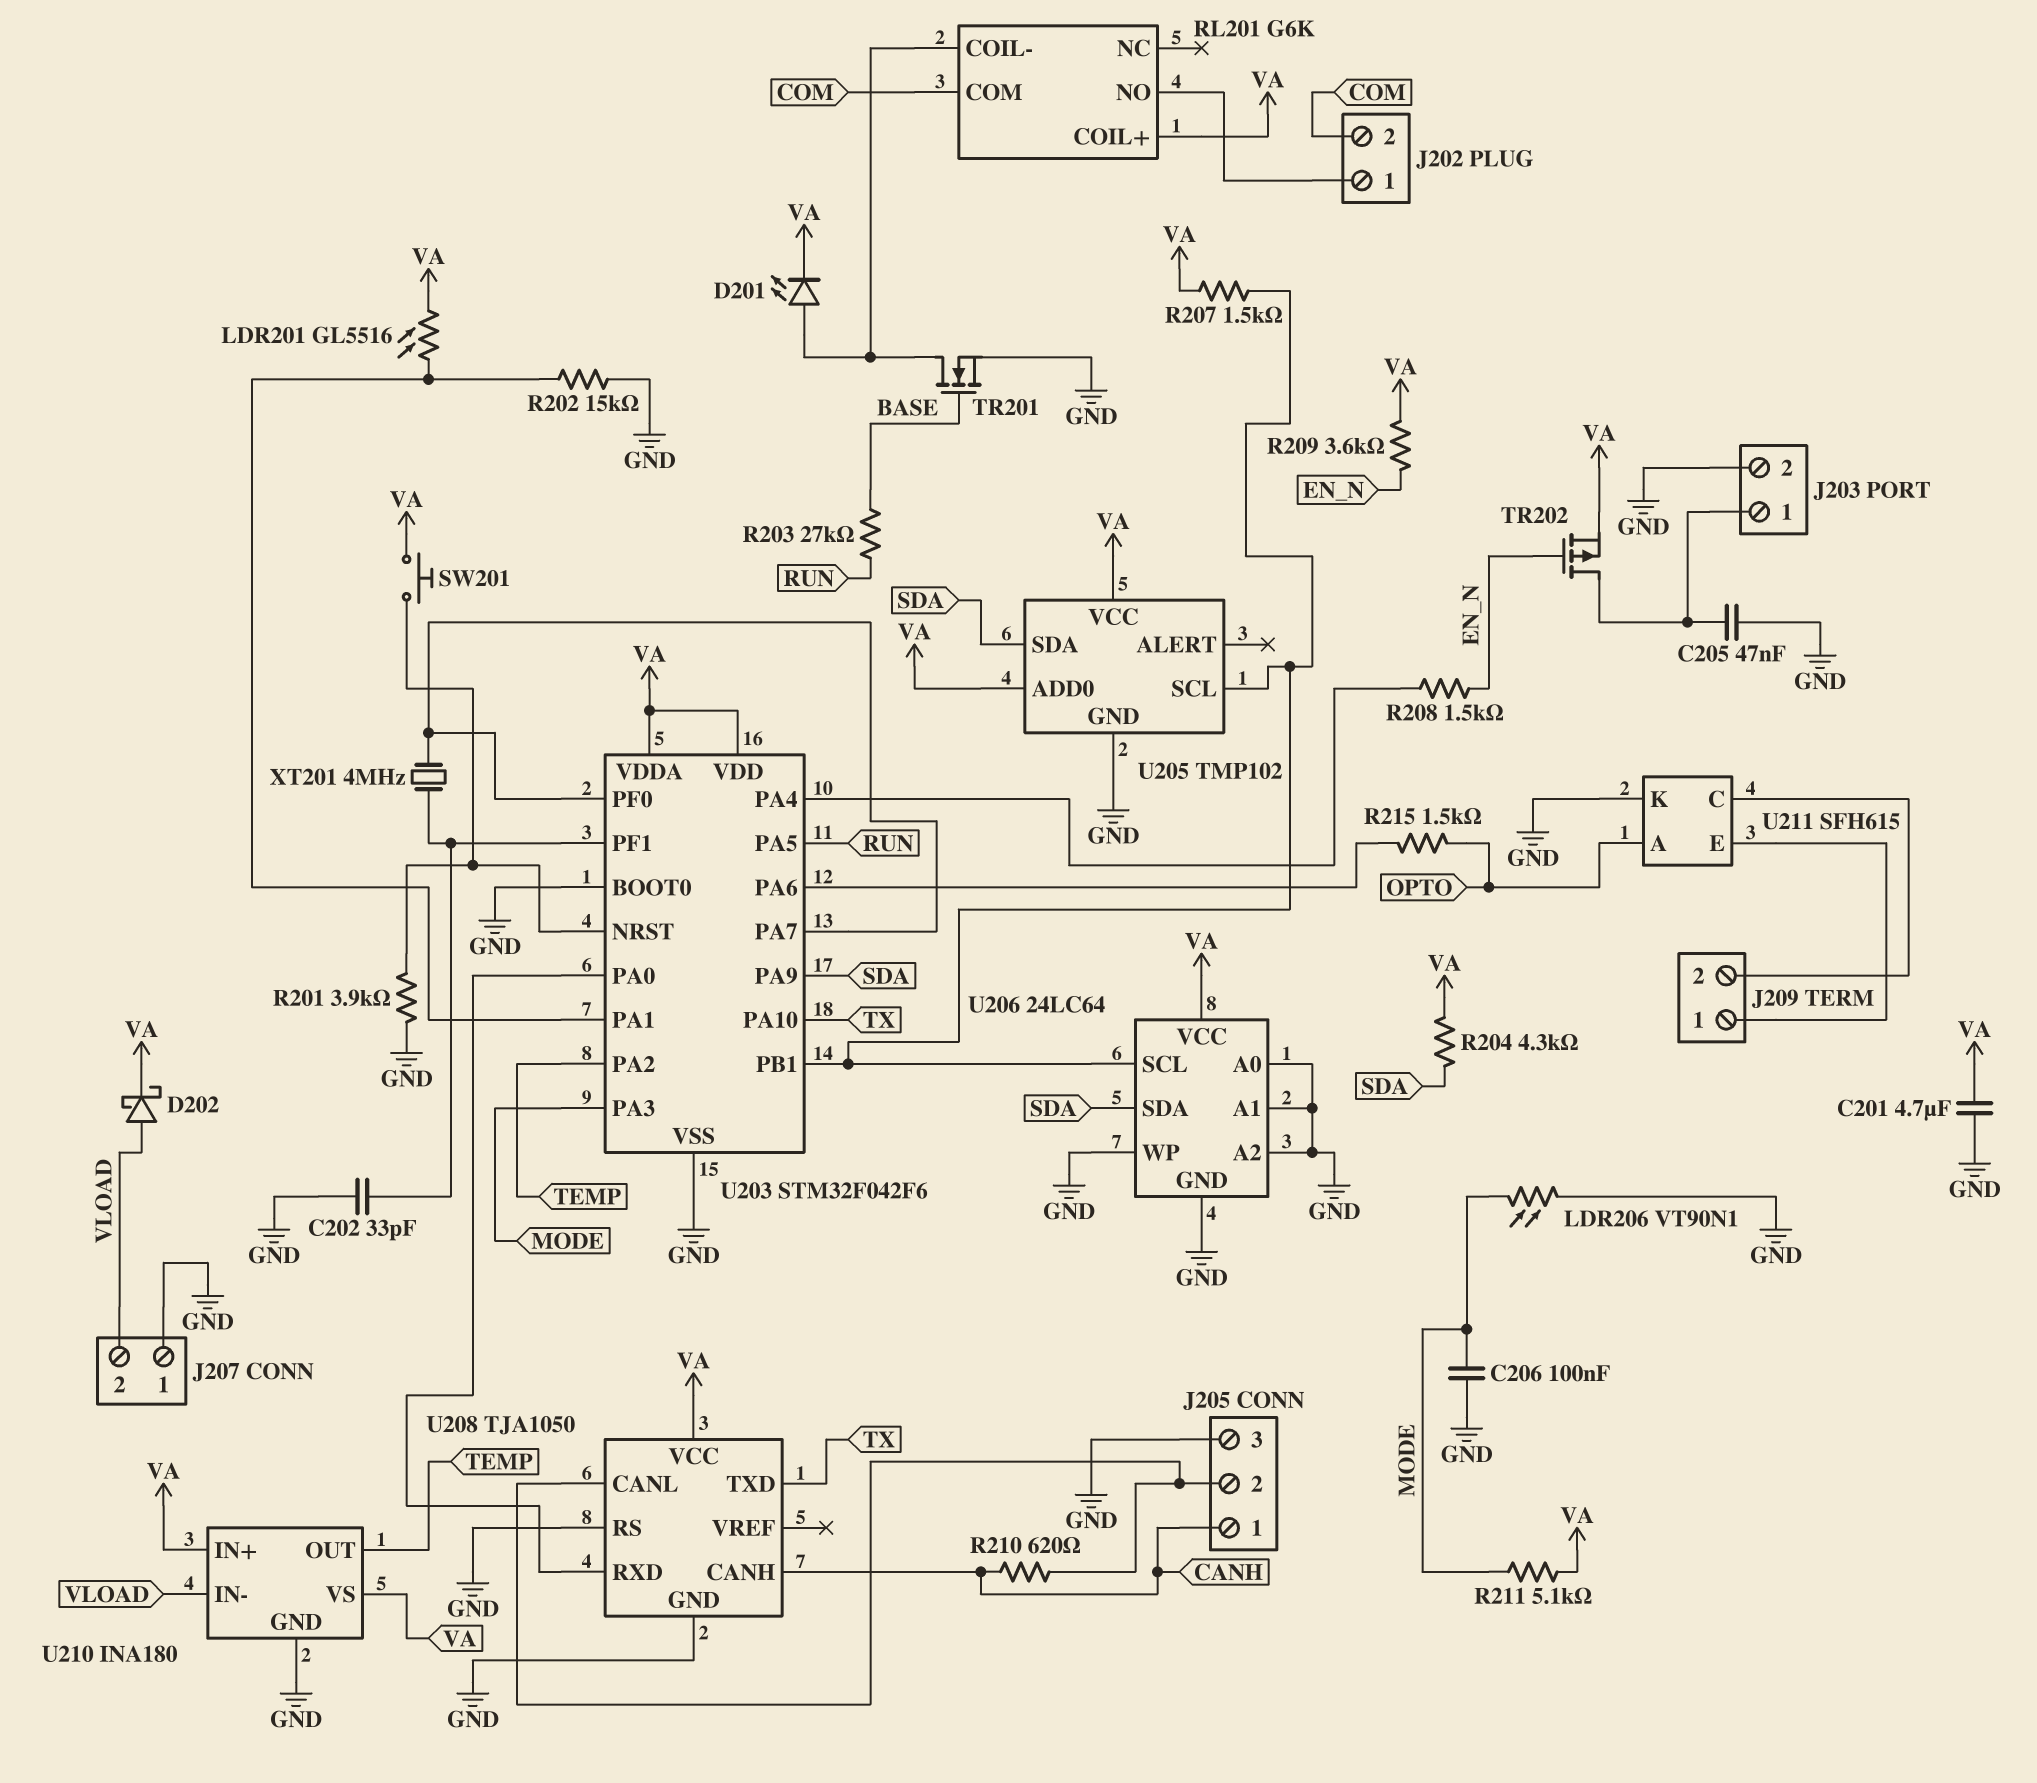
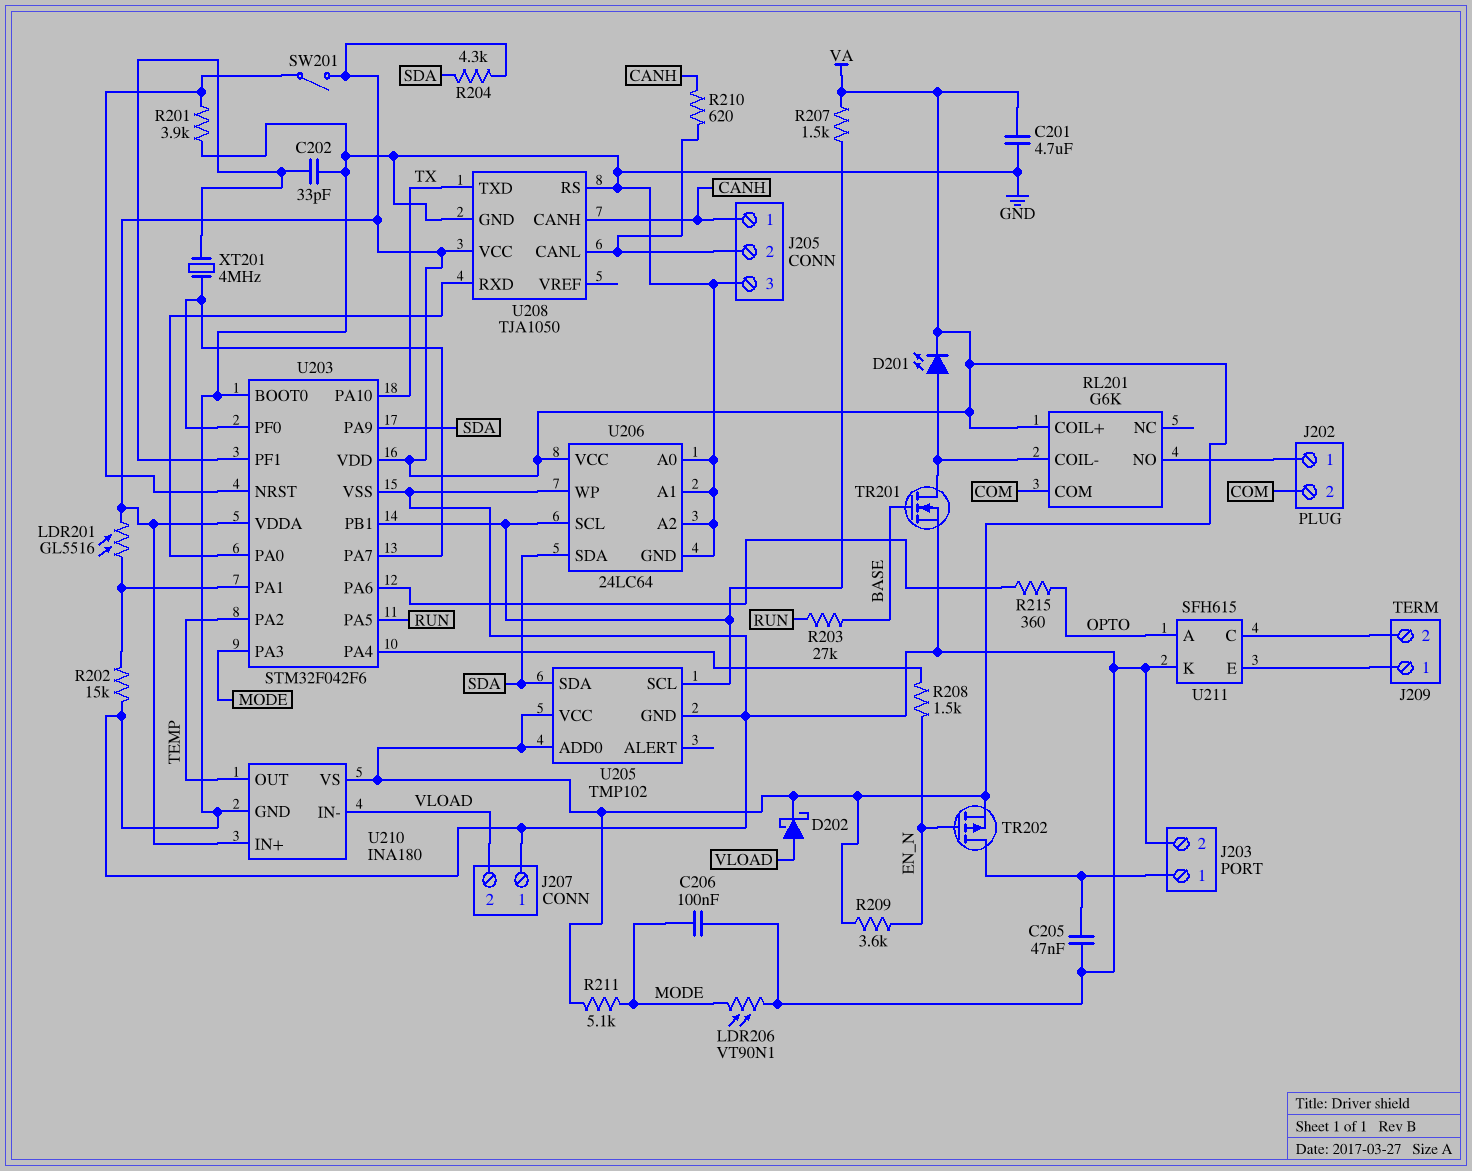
R215: 1.5k (OPTO, U203/PA6) -> 360 (OPTO, U203/PA6)
SW201: button (U203/NRST, VA) -> switch (U203/NRST, VA)

